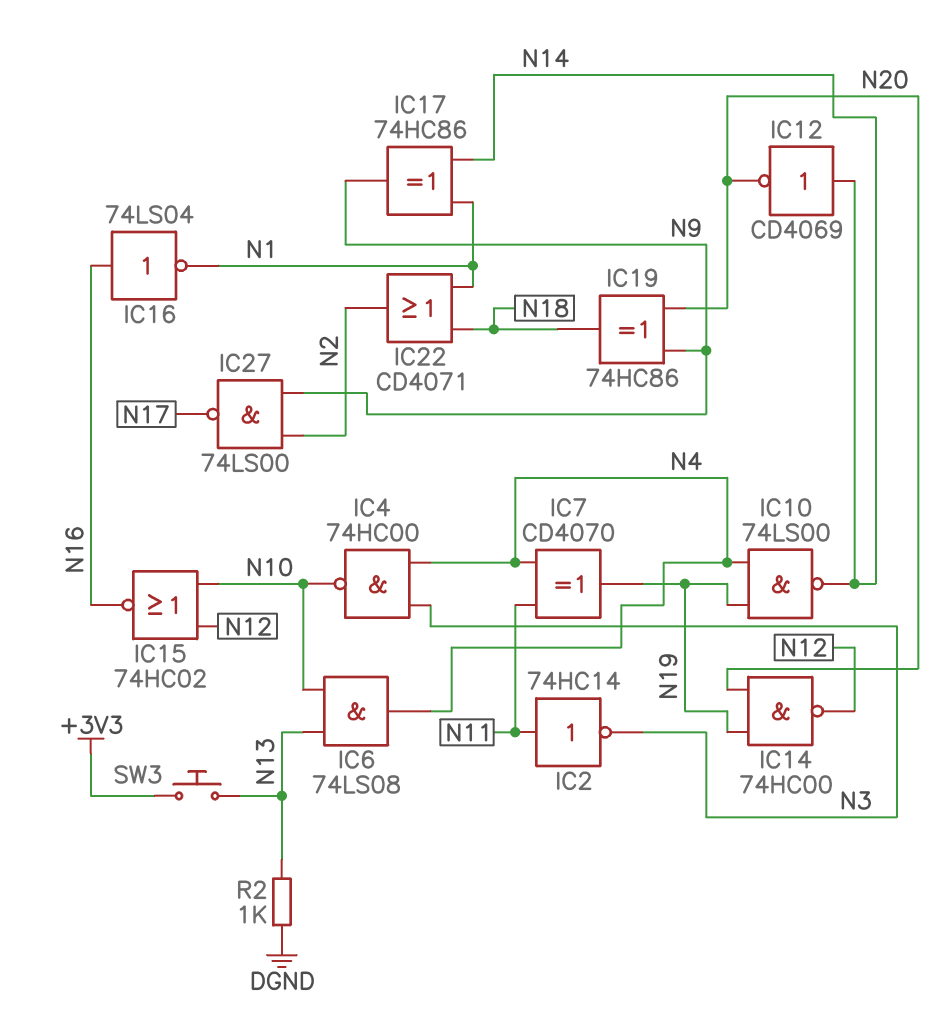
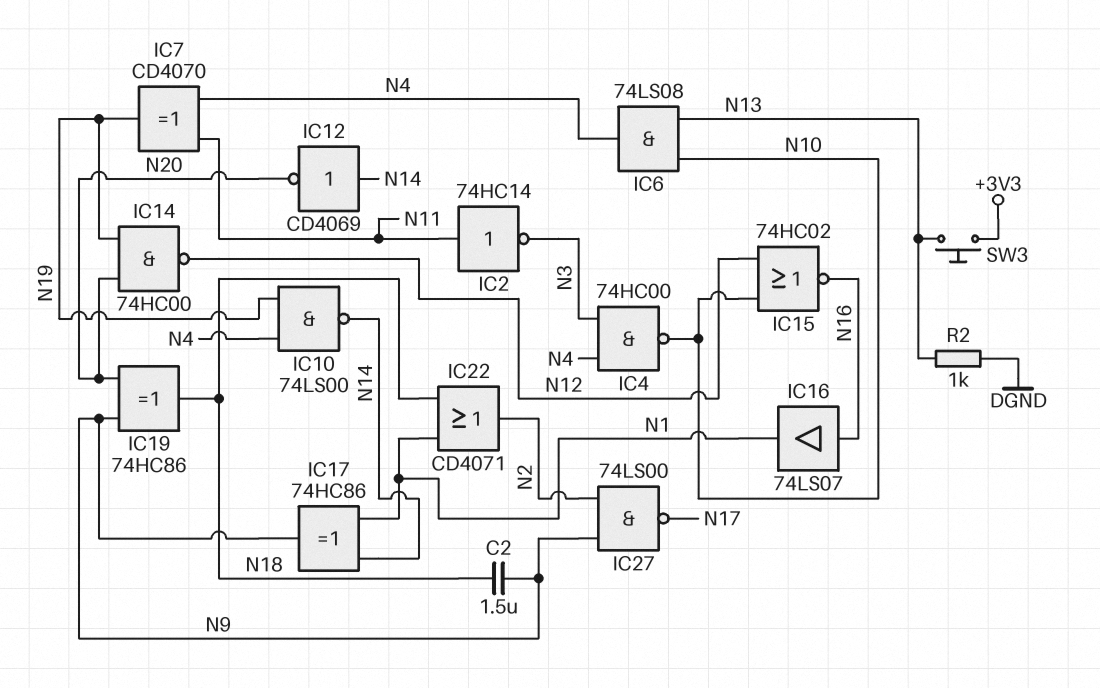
C2: none -> 1.5uF (N9, N18)
IC16: NOT 74LS04 (in N16, out N1) -> buffer 74LS07 (in N16, out N1)

